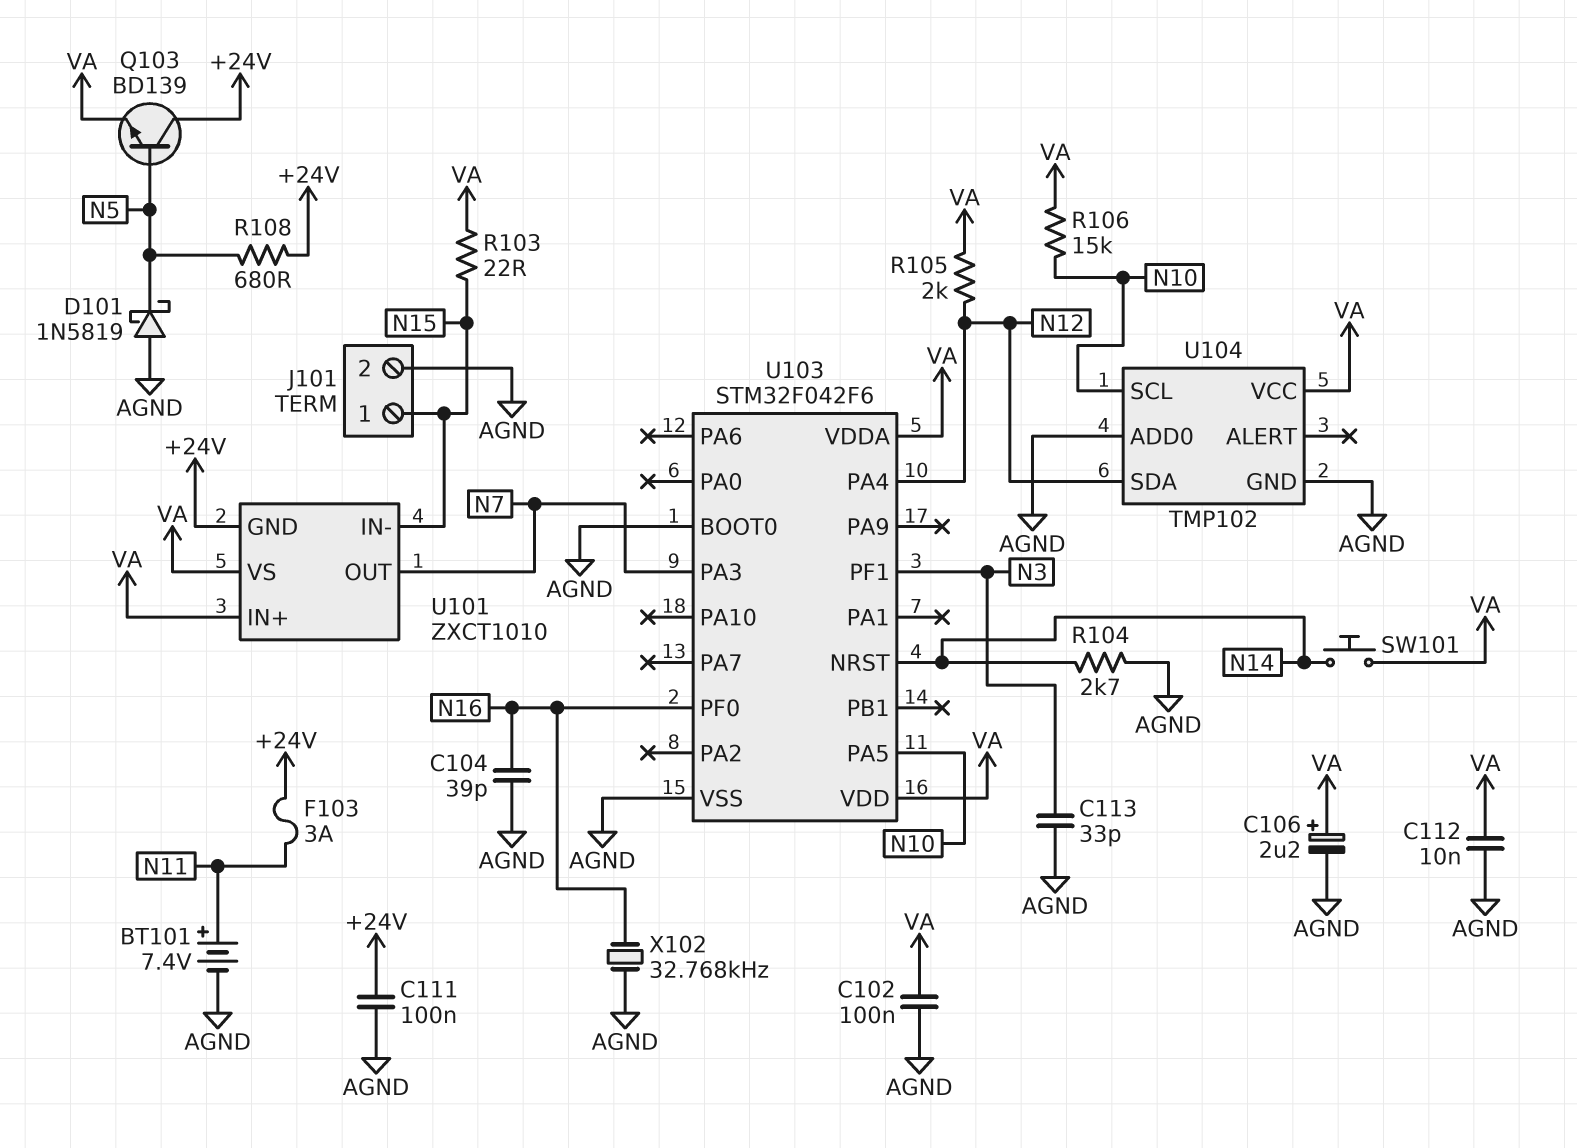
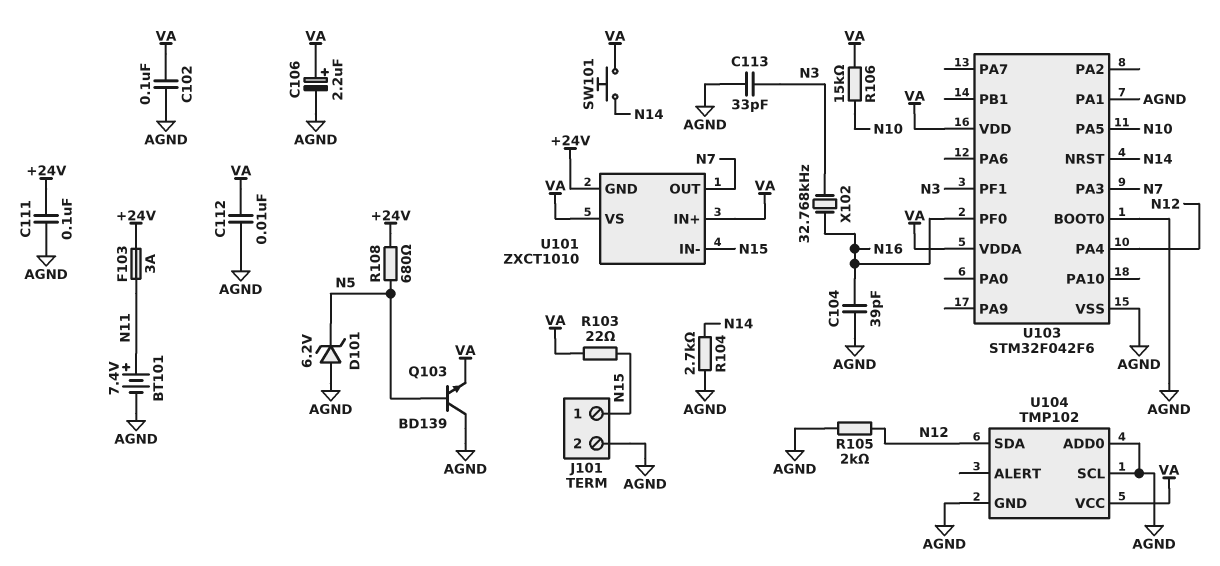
D101: schottky 1N5819 (A AGND, K N5) -> zener 6.2V (A AGND, K N5)
Q103: NPN BD139 (B N5, C +24V, E VA) -> NPN BD139 (B N5, C AGND, E VA)
R105: 2k (N12, VA) -> 2k (AGND, N12)
U103 pin PA1: none -> AGND
U104 pin SCL: N10 -> AGND
X102: 32.768kHz (AGND, N16) -> 32.768kHz (N3, N16)

